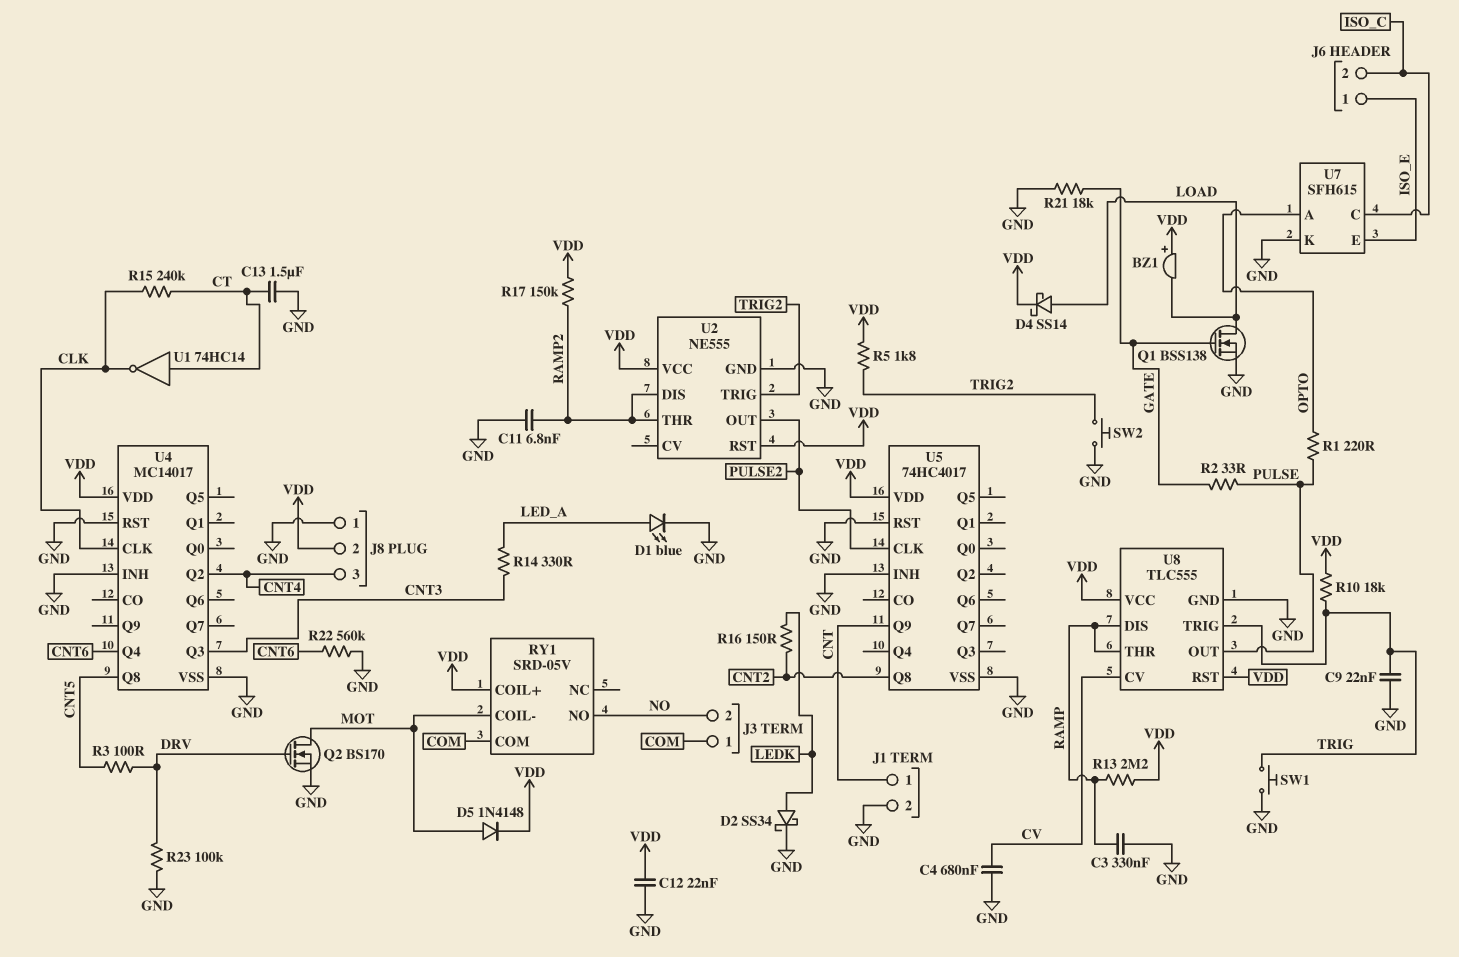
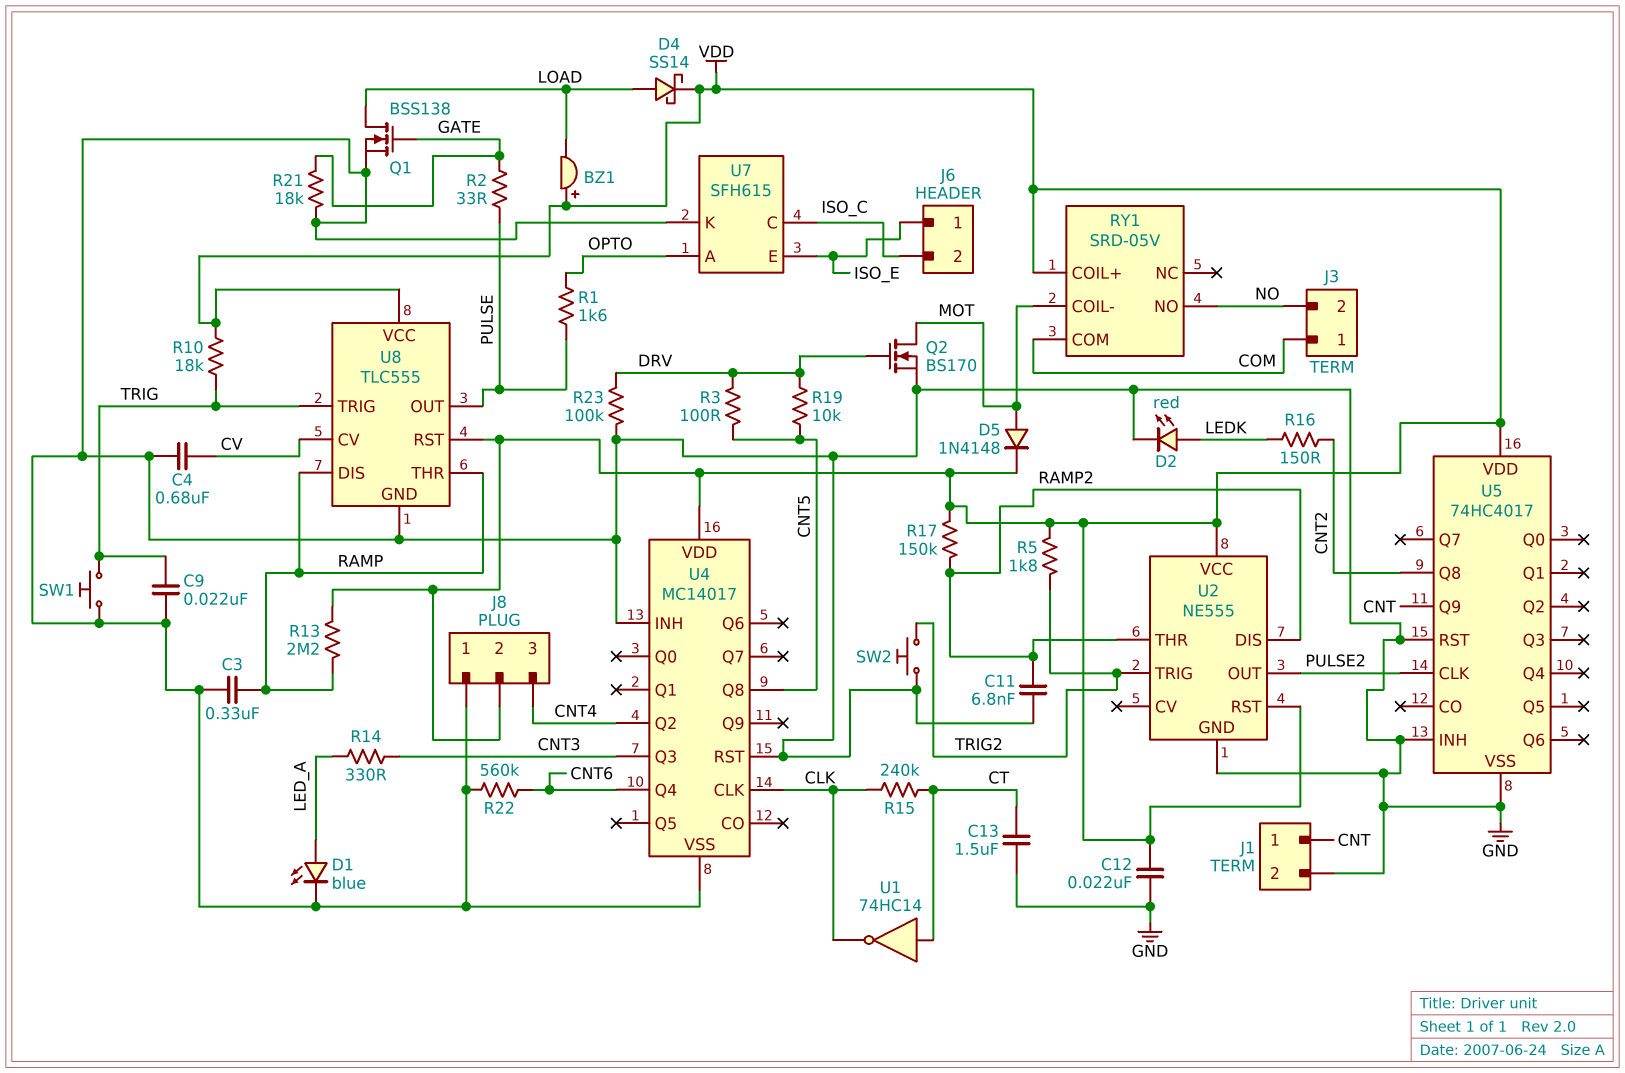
D2: schottky SS34 (A LEDK, K GND) -> LED red (A LEDK, K GND)
R1: 220 (OPTO, PULSE) -> 1.6k (OPTO, PULSE)
R19: none -> 10k (CNT5, DRV)

